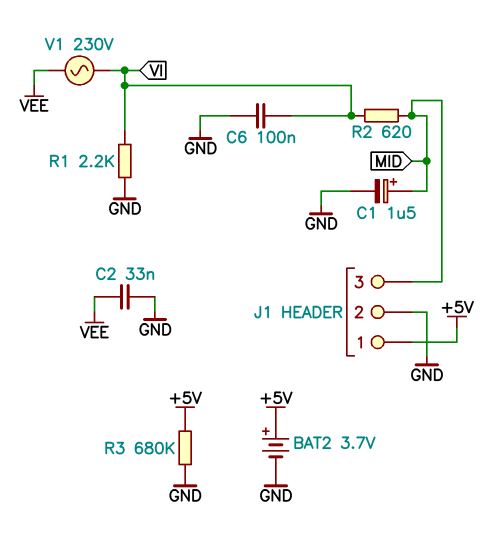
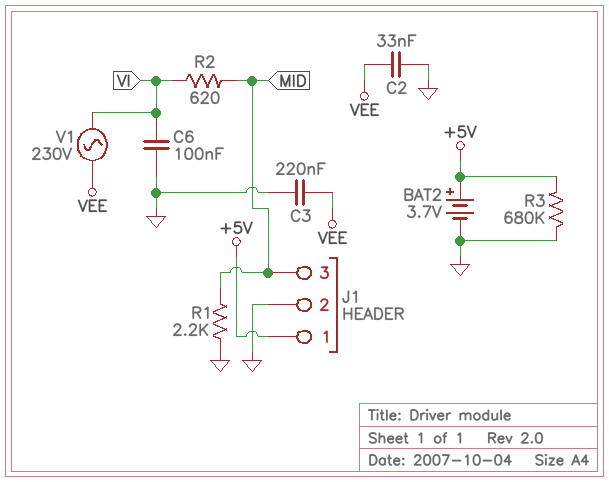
C1: 1.5uF (plus MID, minus GND) -> none
C3: none -> 220nF (GND, VEE)
R1: 2.2k (GND, VI) -> 2.2k (GND, MID)

